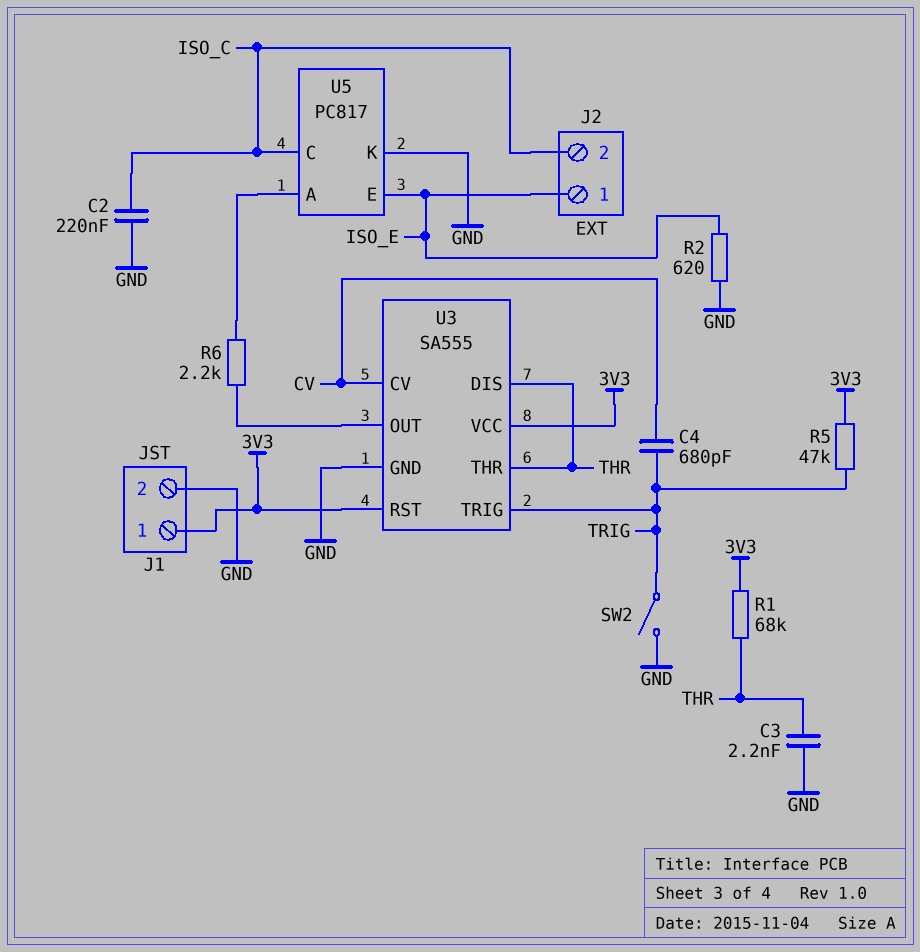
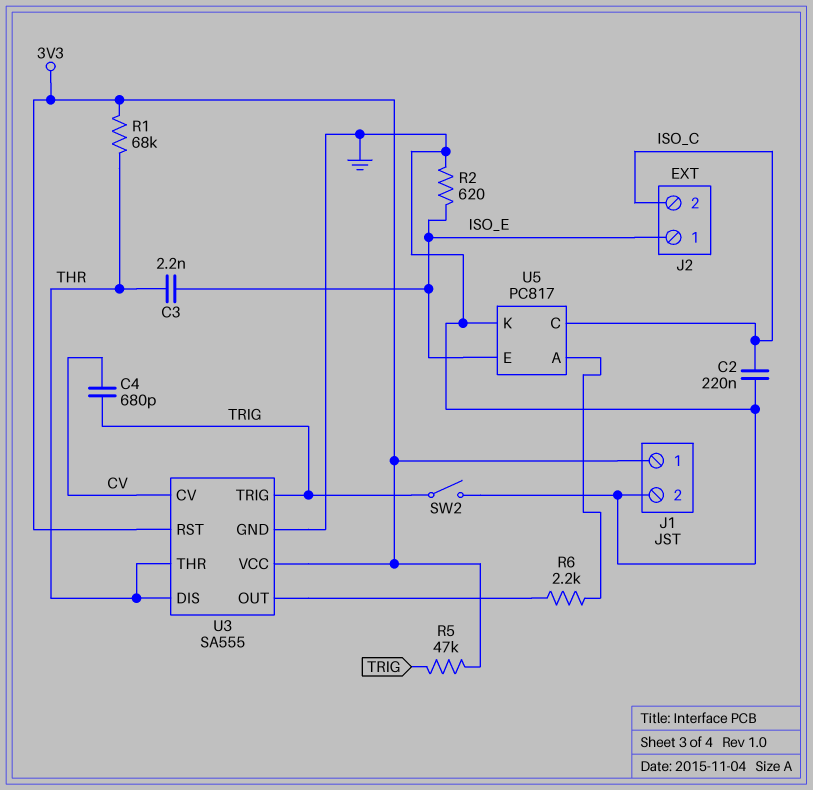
C3: 2.2nF (GND, THR) -> 2.2nF (ISO_E, THR)

